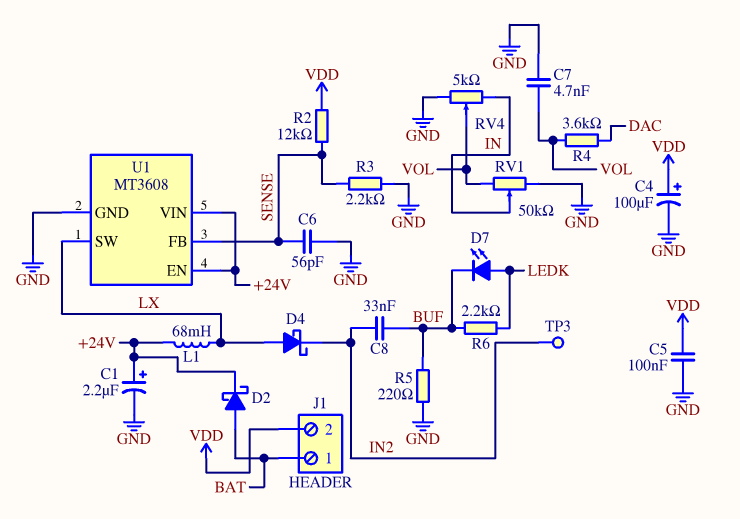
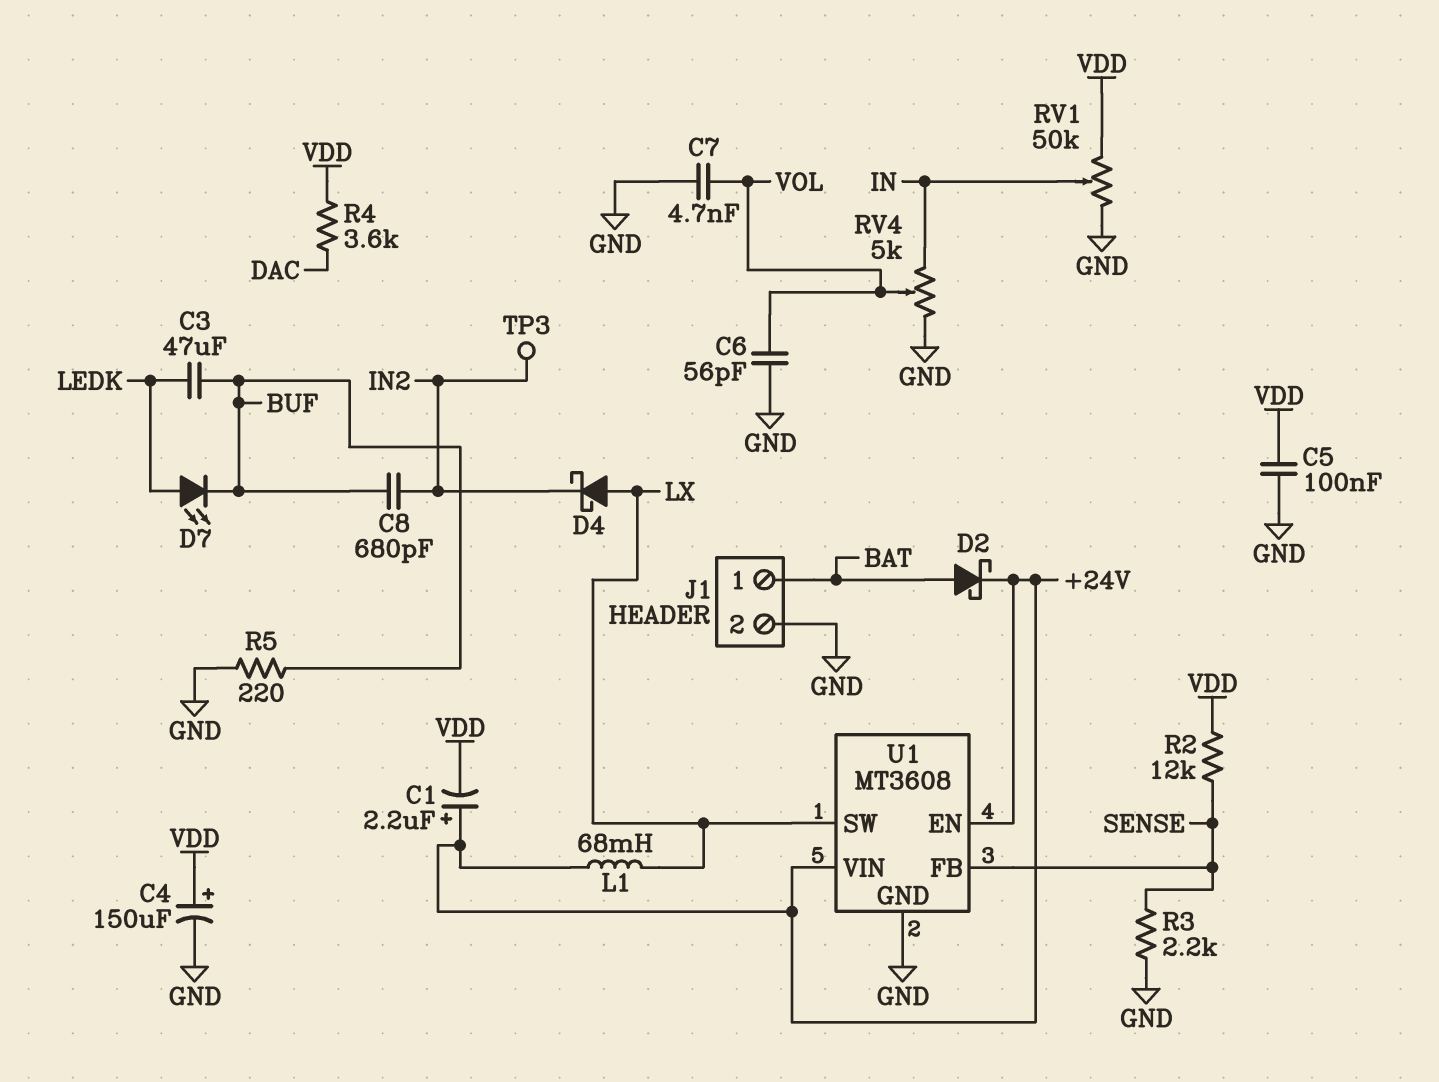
C1: 2.2uF (plus +24V, minus GND) -> 2.2uF (plus +24V, minus VDD)
C3: none -> 47uF (BUF, LEDK)
C4: 100uF (plus VDD, minus GND) -> 150uF (plus VDD, minus GND)
C6: 56pF (GND, SENSE) -> 56pF (GND, VOL)
C8: 33nF (BUF, IN2) -> 680pF (BUF, IN2)
J1 pin 2: VDD -> GND
R4: 3.6k (DAC, VOL) -> 3.6k (DAC, VDD)
R6: 2.2k (BUF, LEDK) -> none
RV1: 50k (GND, VOL, wiper IN) -> 50k (GND, VDD, wiper IN)

